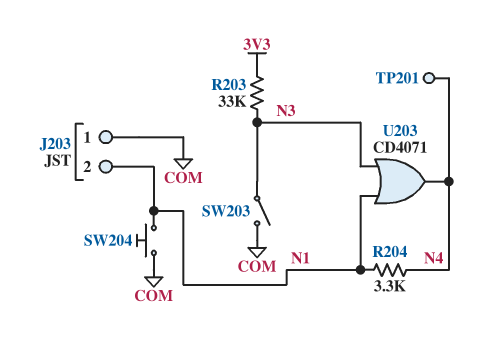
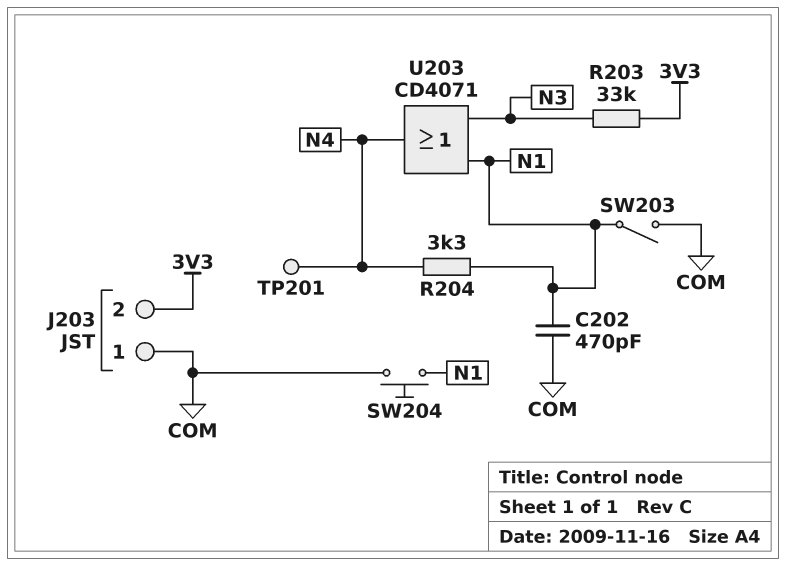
C202: none -> 470pF (COM, N1)
J203 pin 2: N1 -> 3V3
SW203: switch (COM, N3) -> switch (COM, N1)

